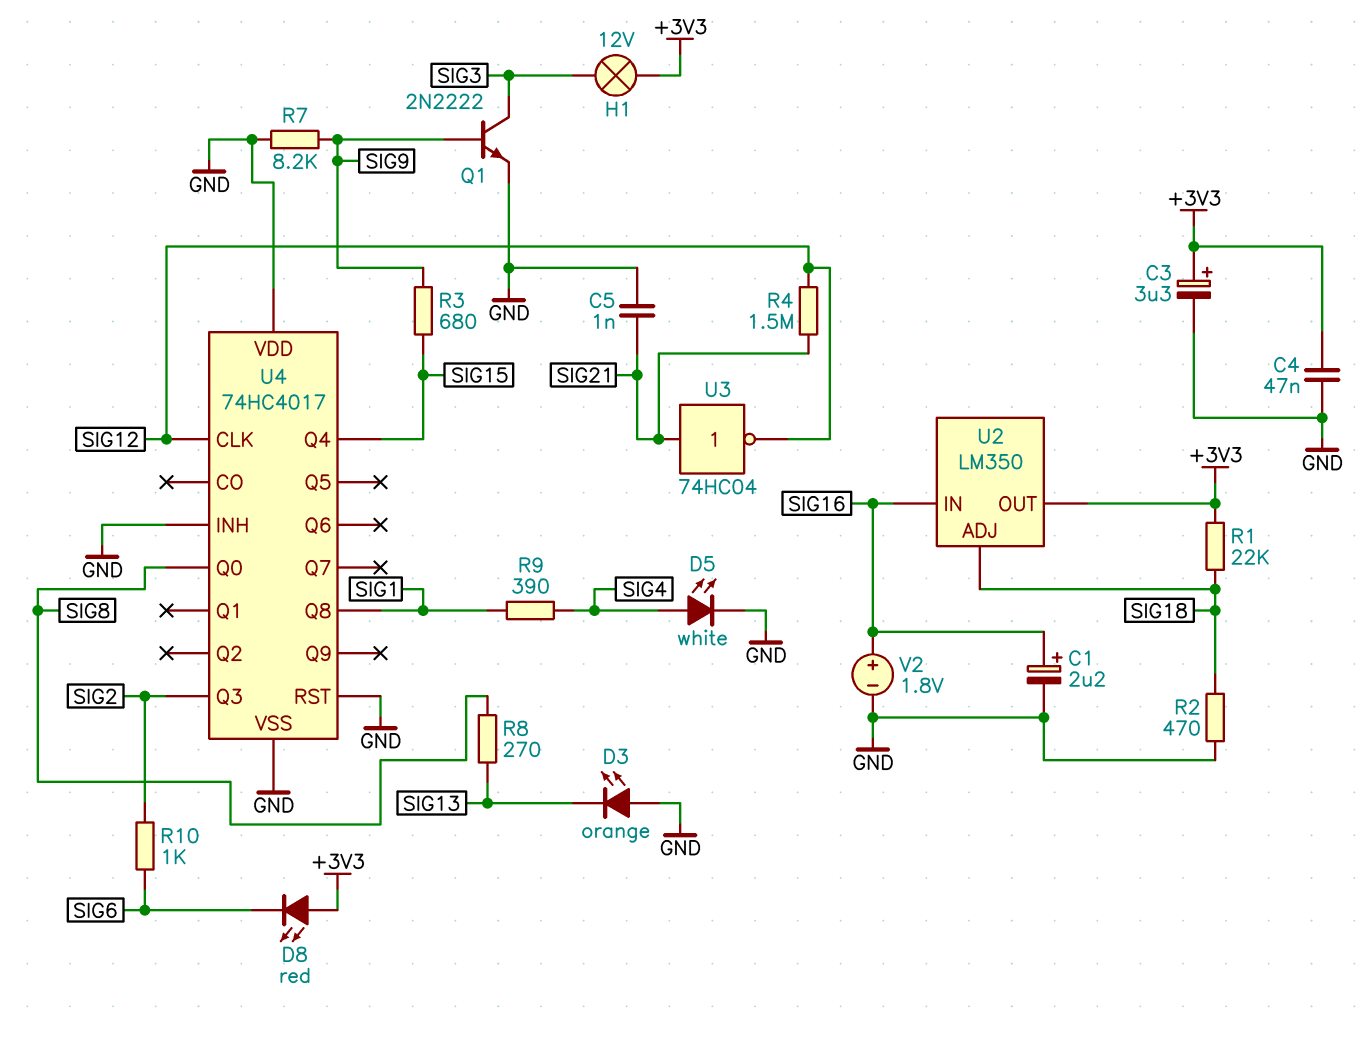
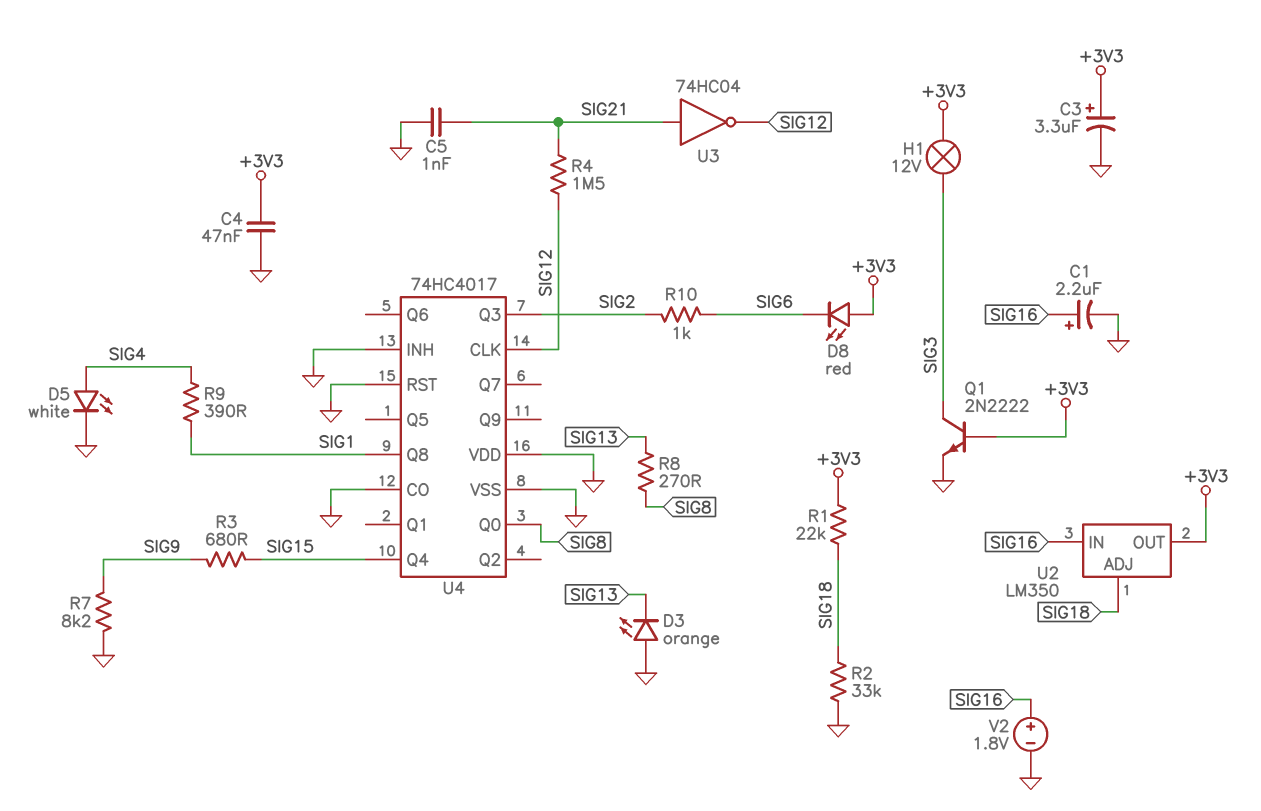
Q1: NPN 2N2222 (B SIG9, C SIG3, E GND) -> NPN 2N2222 (B +3V3, C SIG3, E GND)
R2: 470 (GND, SIG18) -> 33k (GND, SIG18)
U4 pin CO: none -> GND

